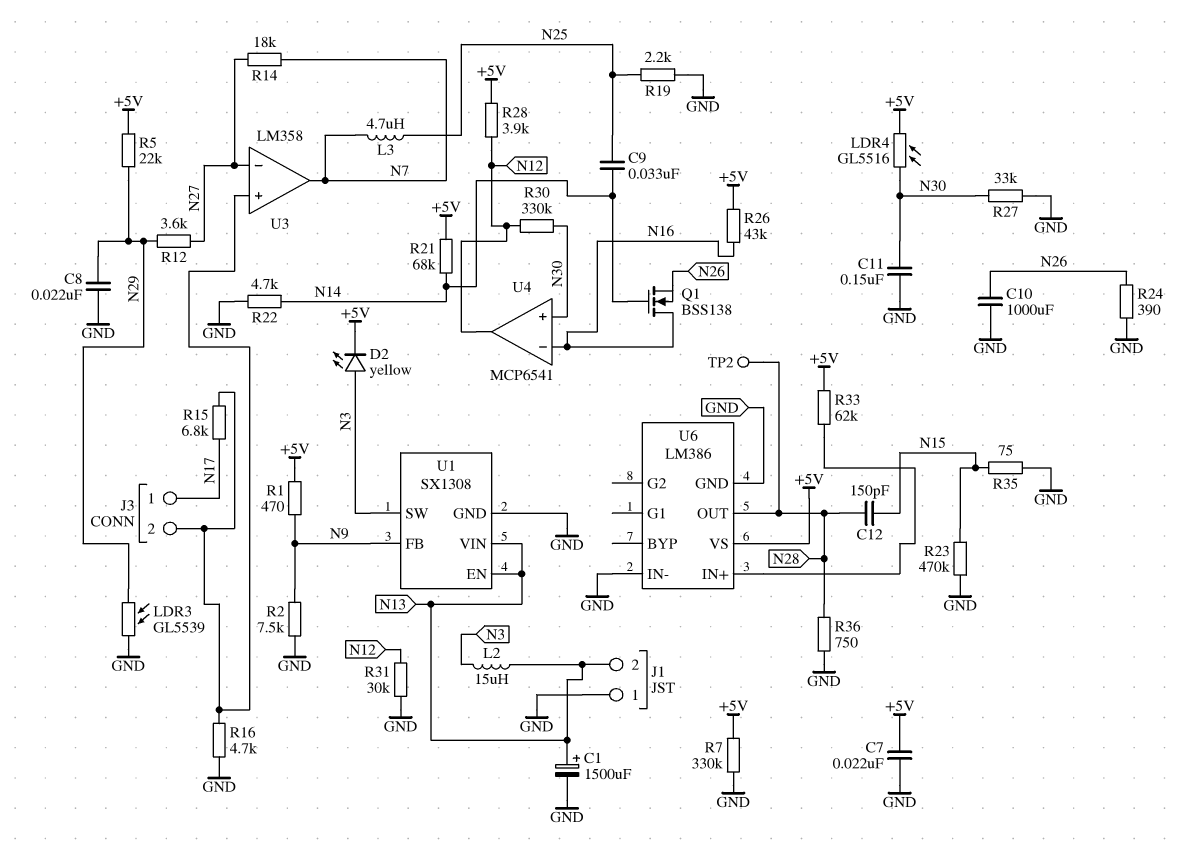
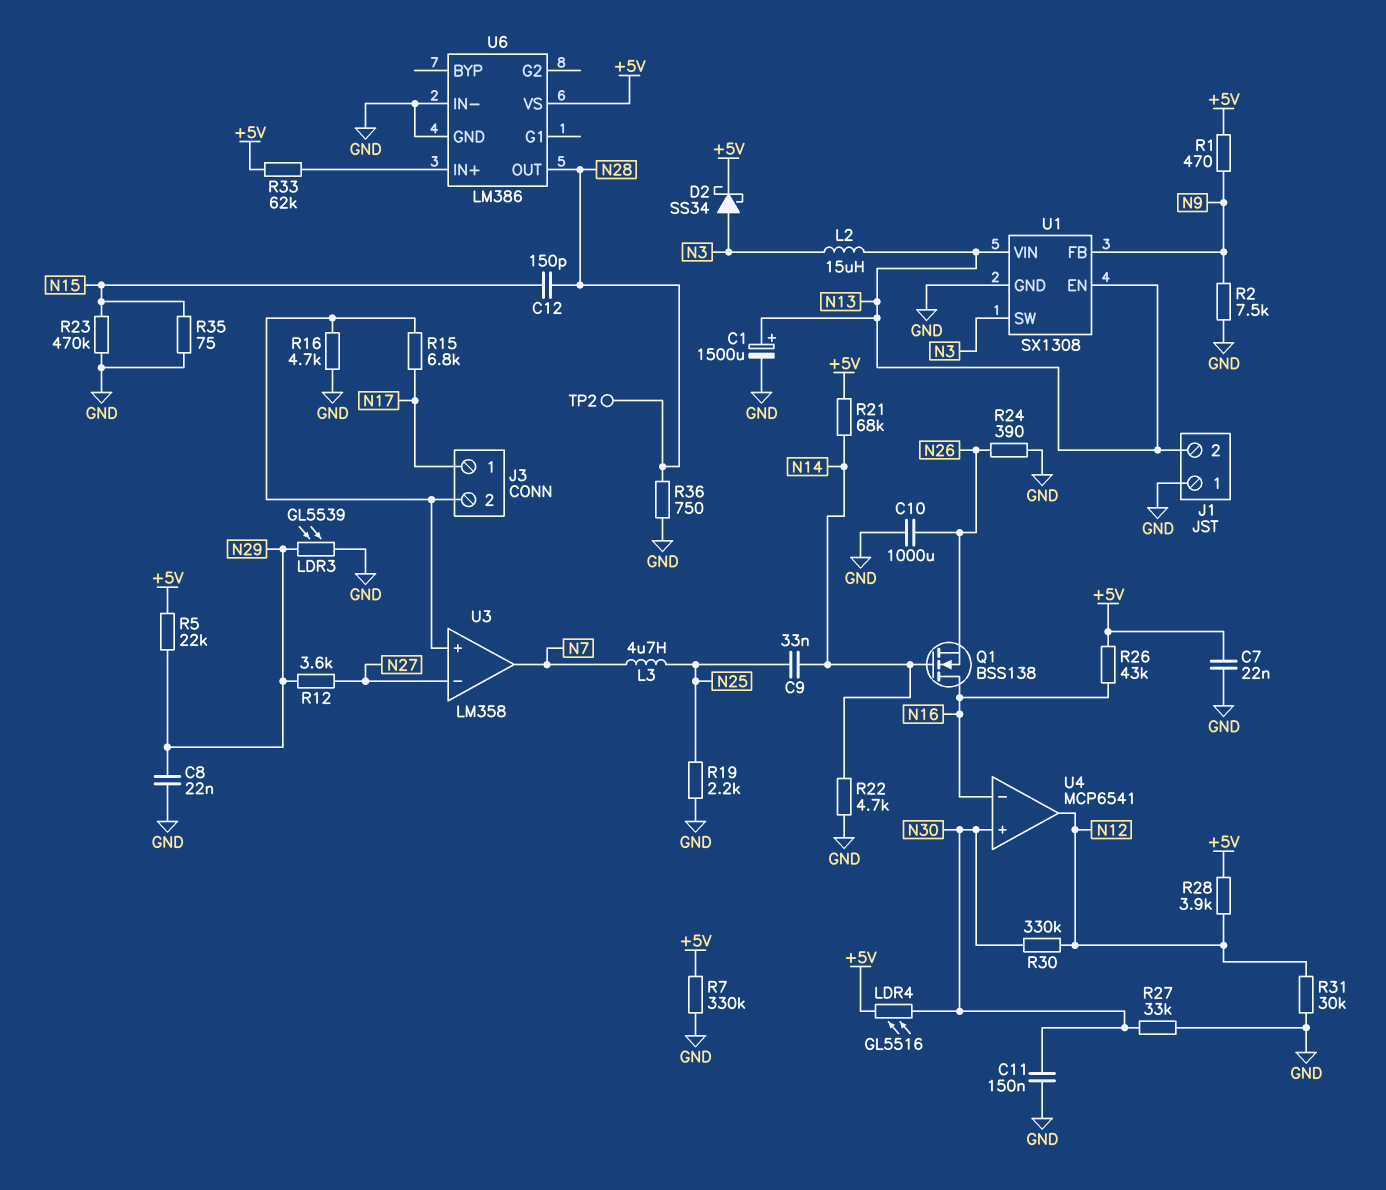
D2: LED yellow (A N3, K +5V) -> schottky SS34 (A N3, K +5V)
R14: 18k (N7, N27) -> none

